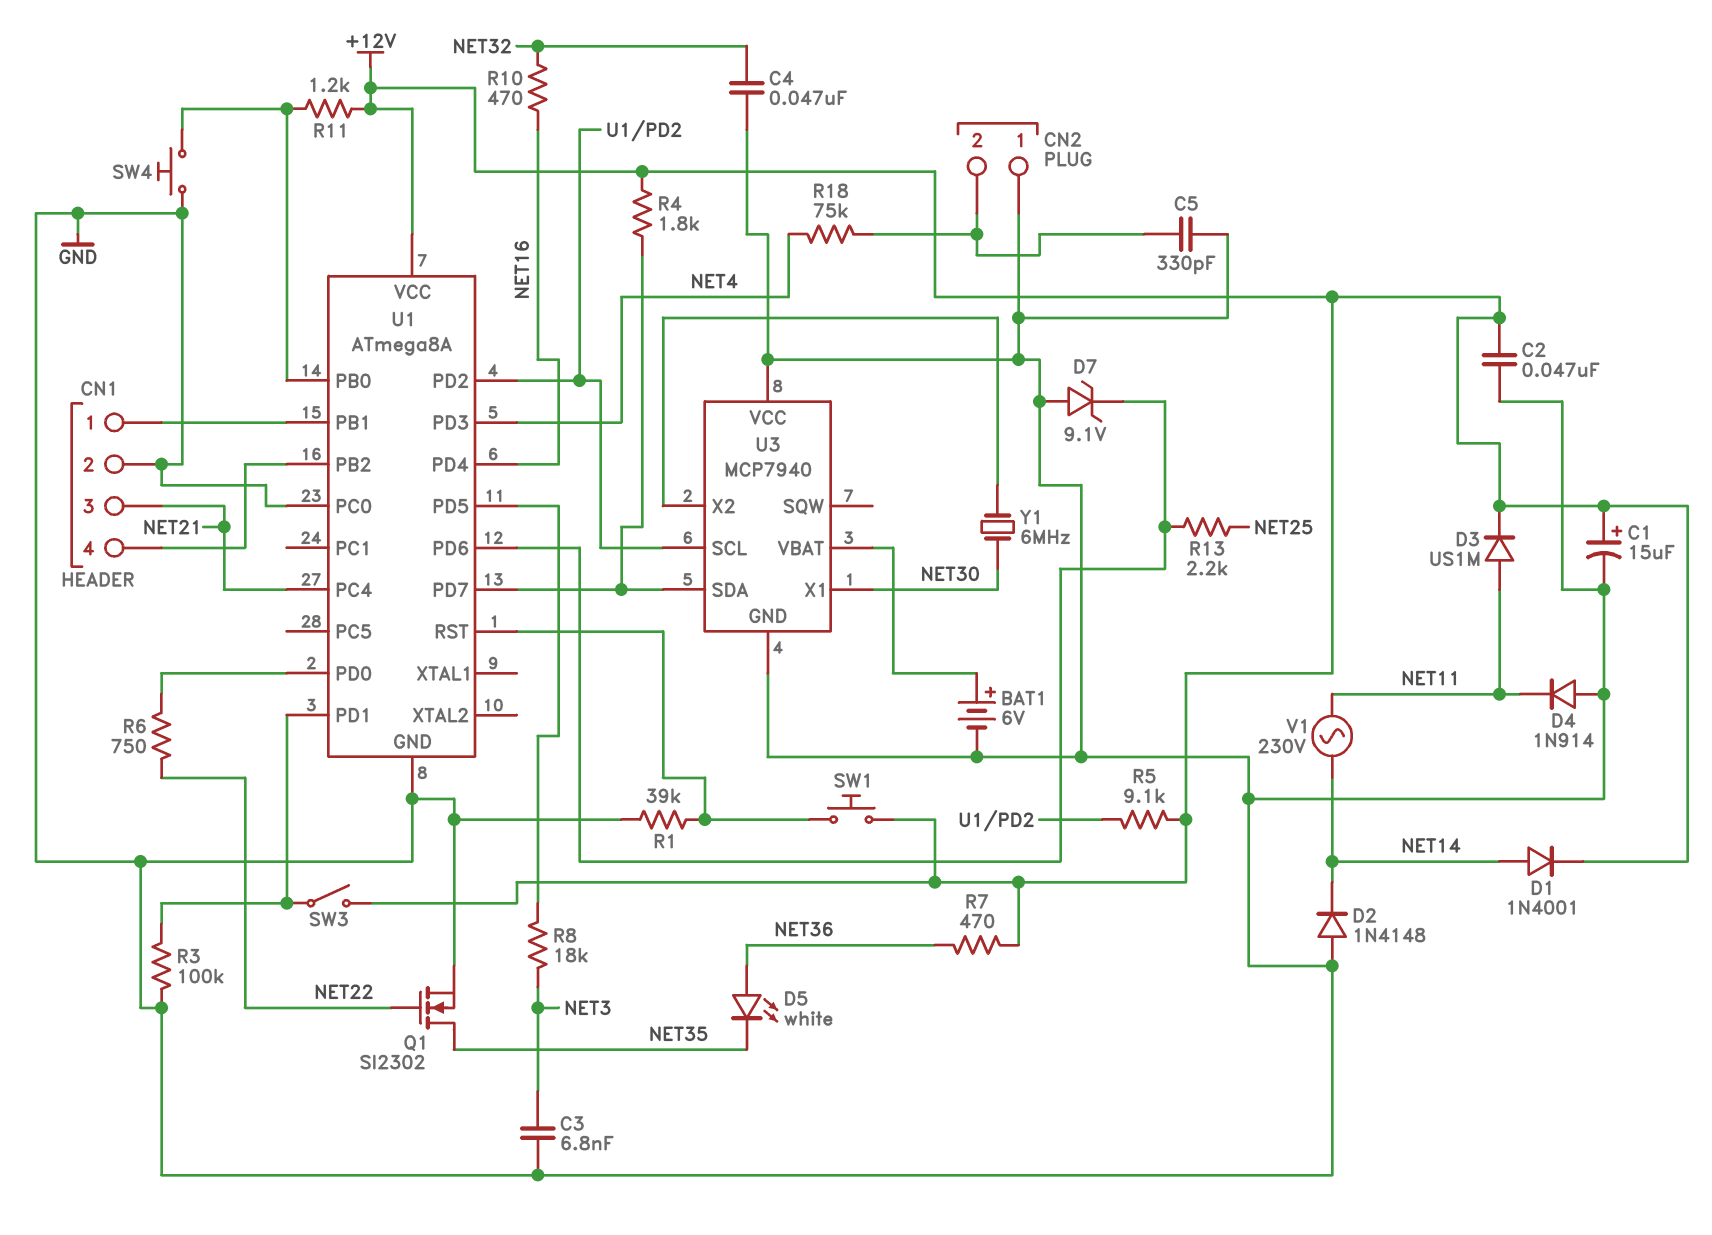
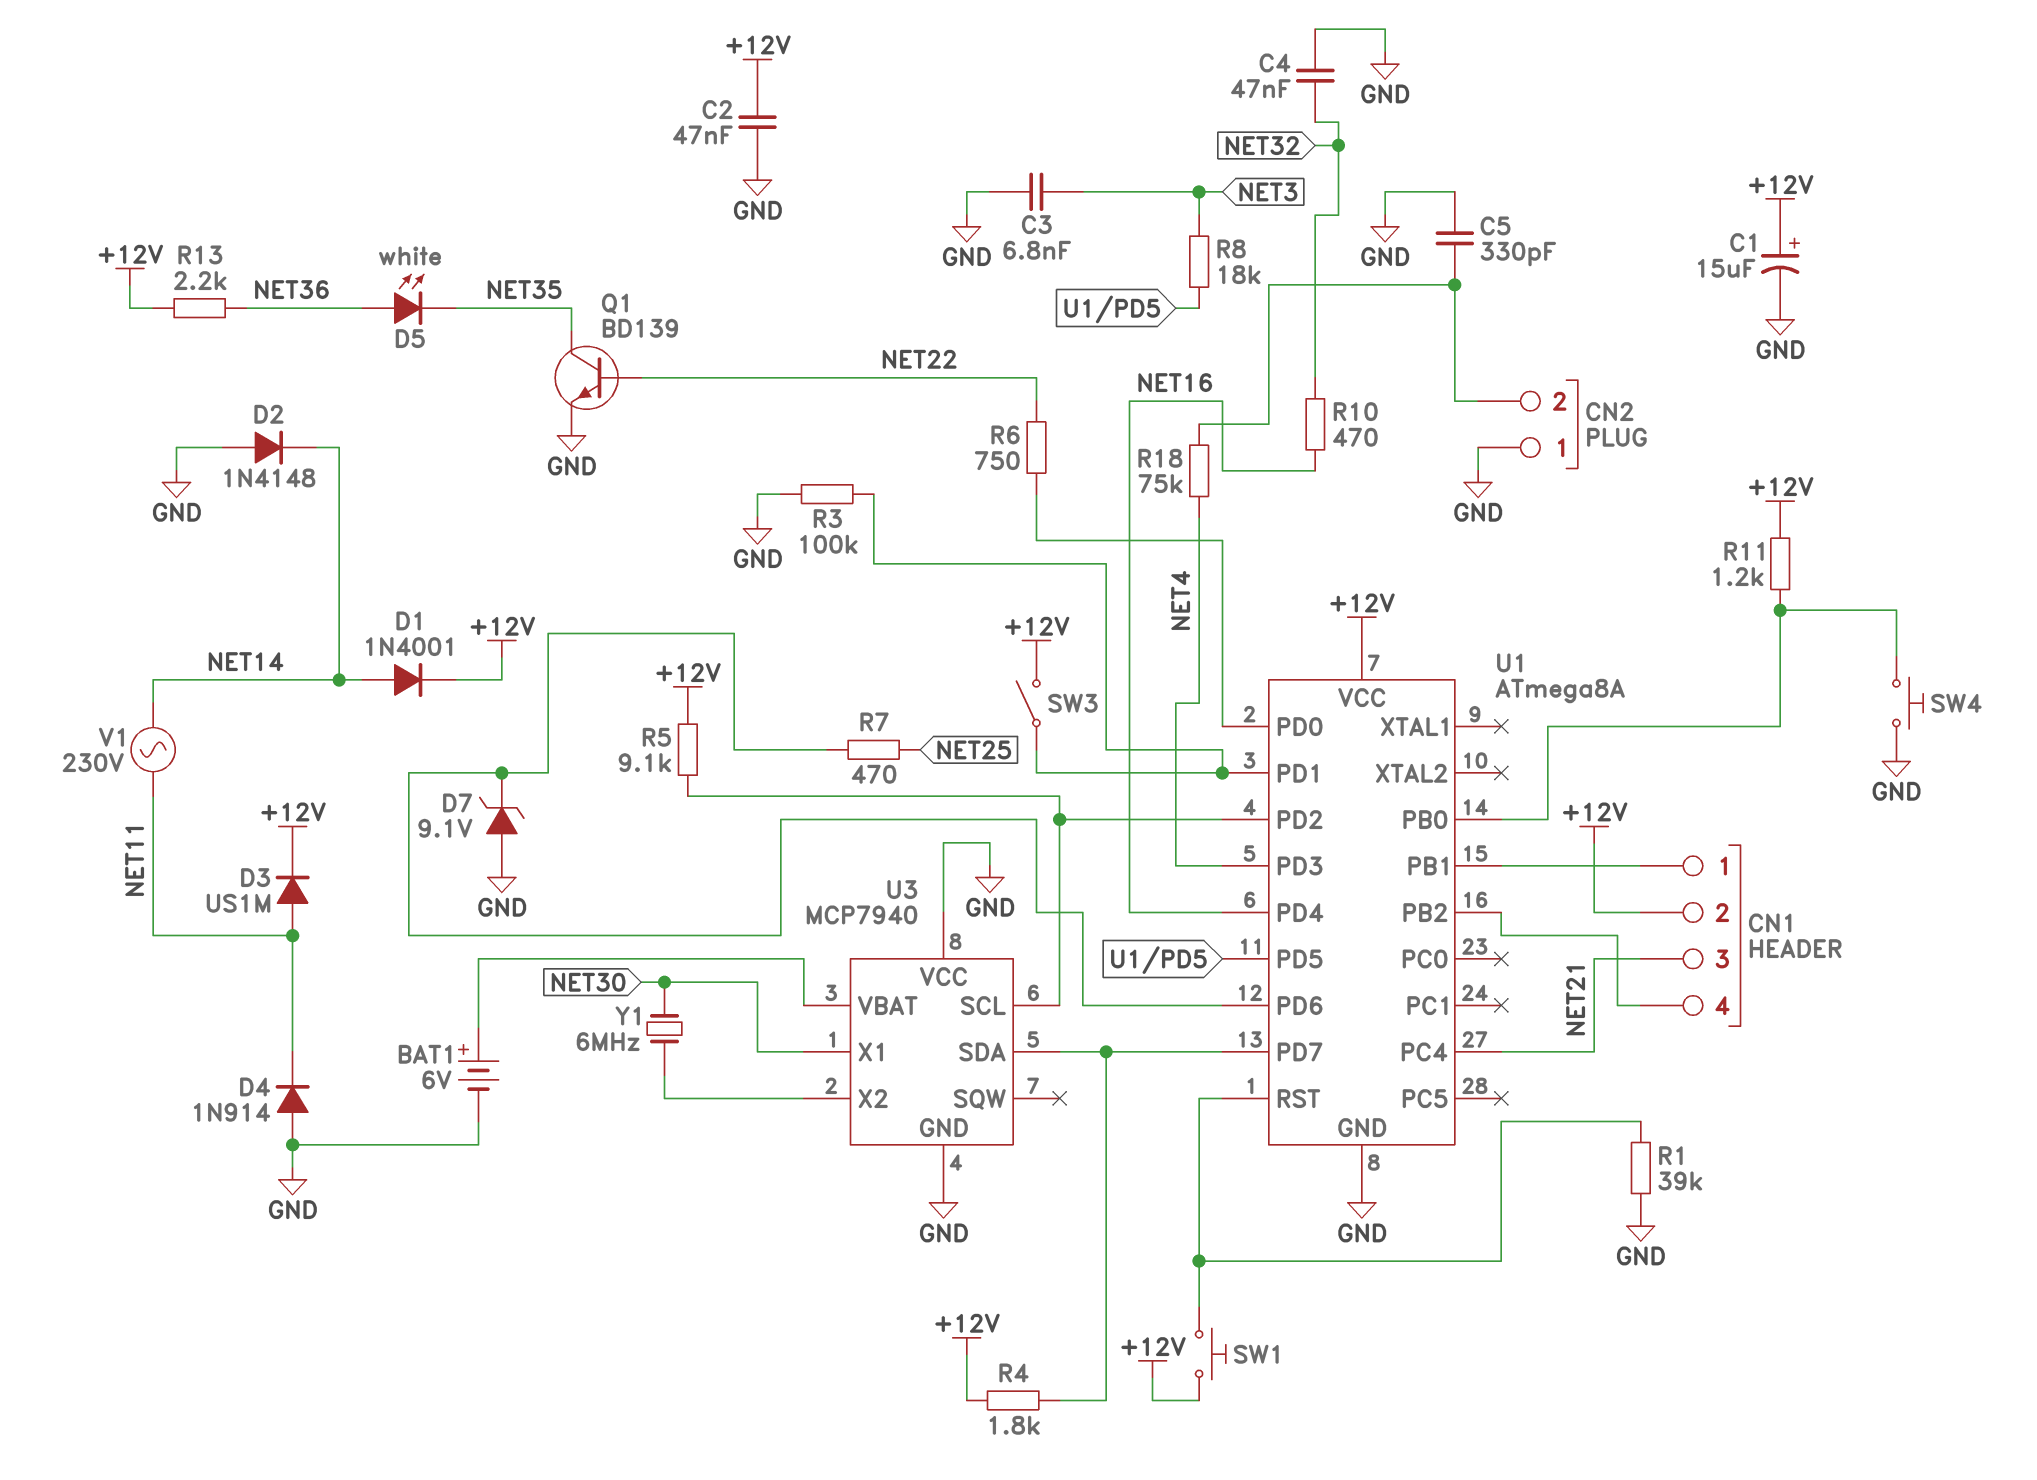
CN1 pin 2: GND -> +12V
Q1: NMOS SI2302 (G NET22, D NET35, S GND) -> NPN BD139 (B NET22, C NET35, E GND)
R7: 470 (+12V, NET36) -> 470 (NET25, U1/PD6)
R13: 2.2k (NET25, U1/PD6) -> 2.2k (+12V, NET36)
U1 pin PC0: GND -> none

